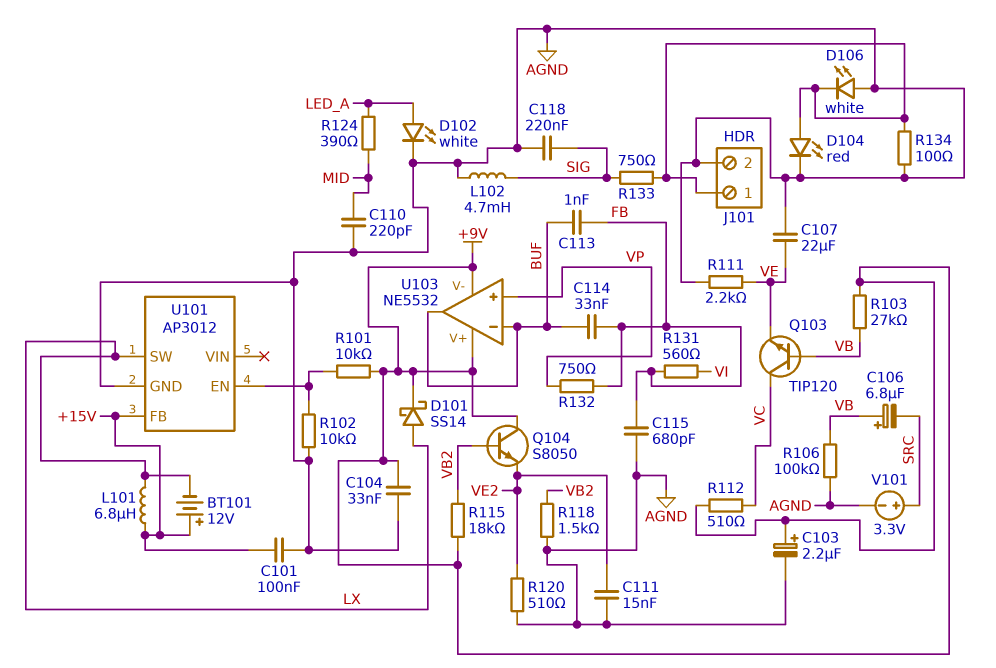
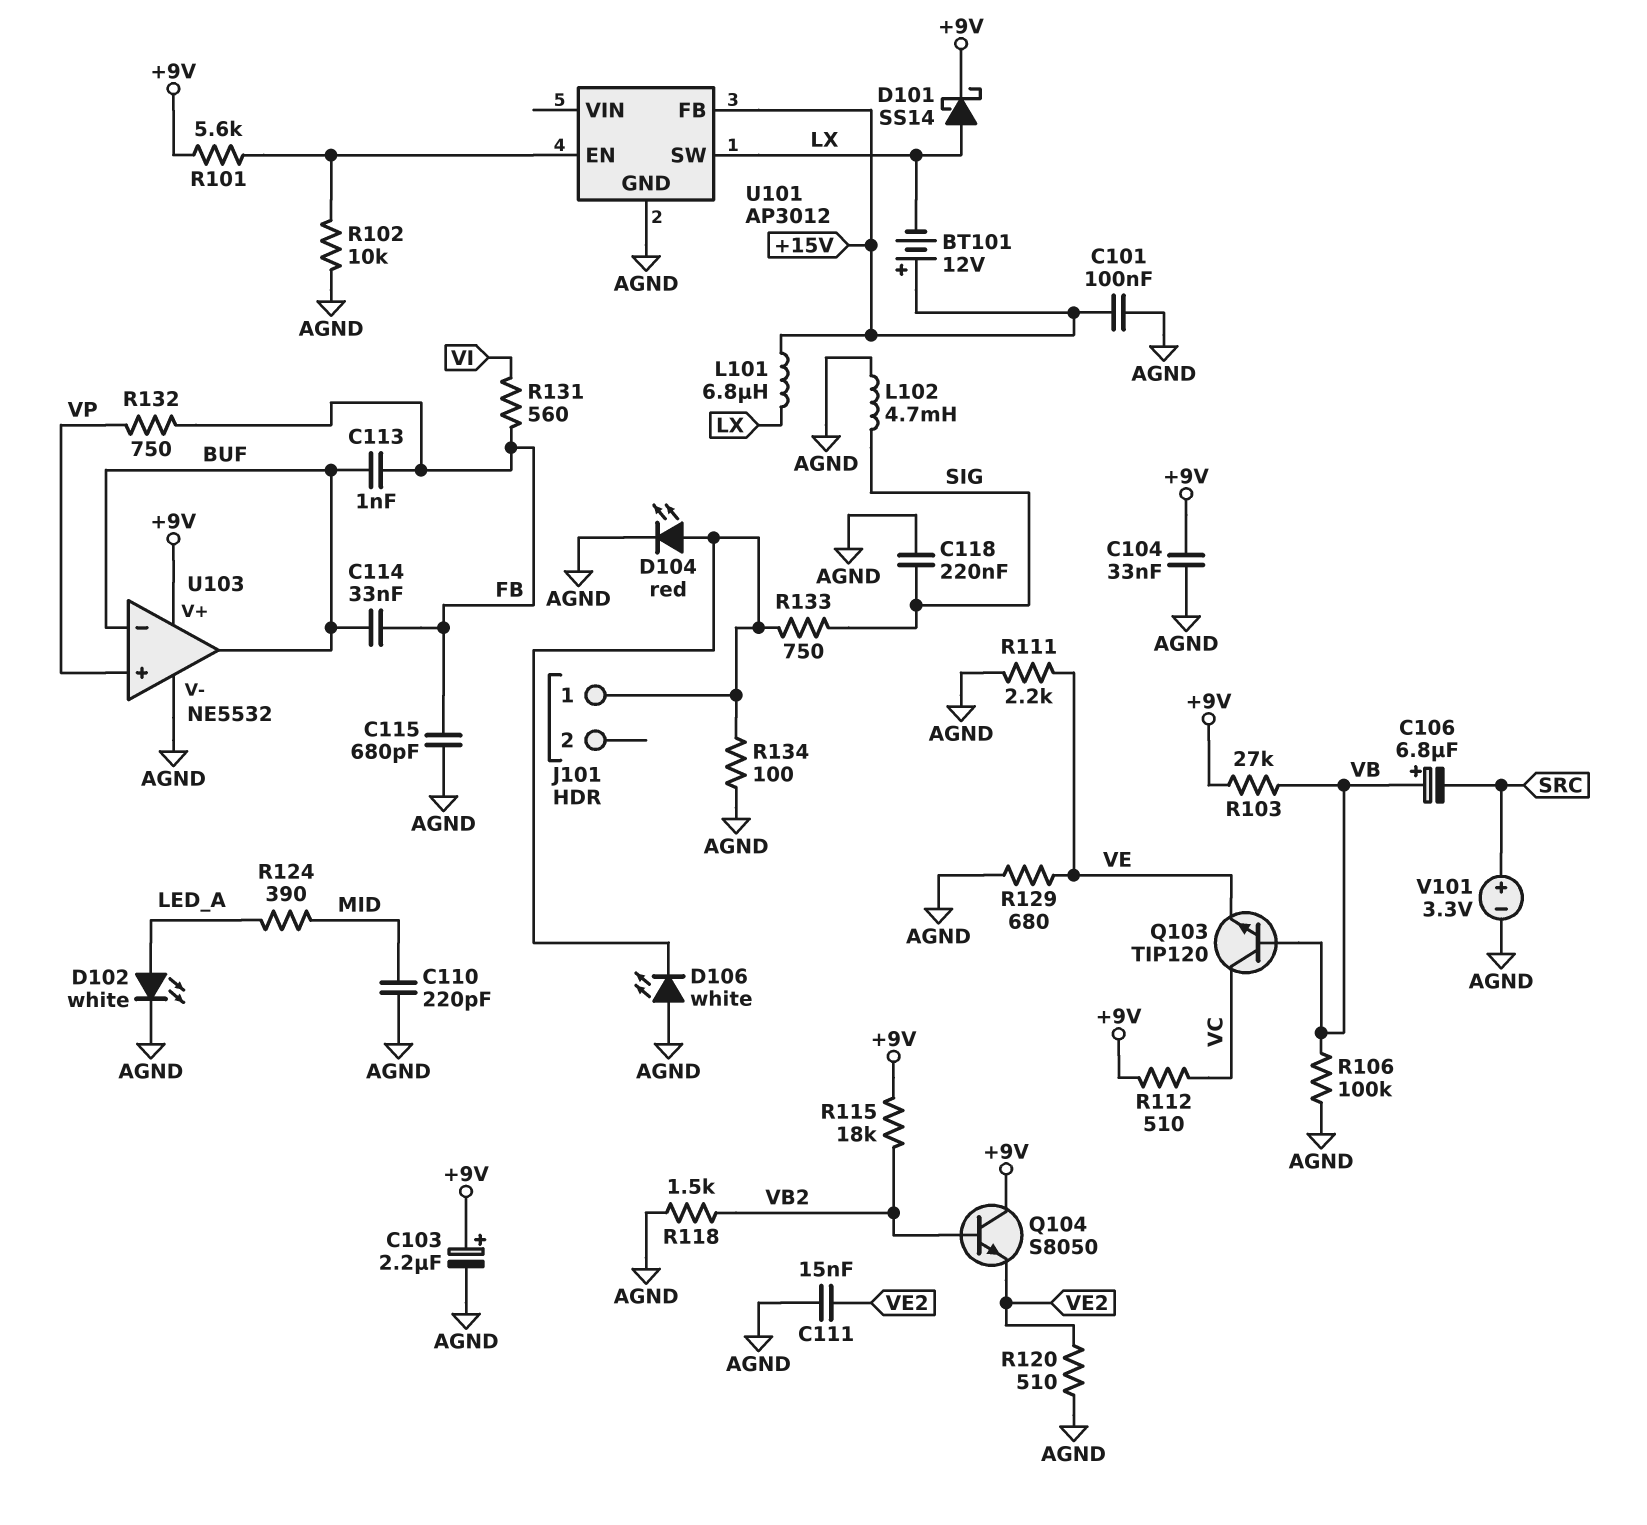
C107: 22uF (AGND, VE) -> none
J101 pin 2: AGND -> none
R101: 10k (+9V, U101/EN) -> 5.6k (+9V, U101/EN)
R129: none -> 680 (AGND, VE)
U103 pin V-: +9V -> AGND

